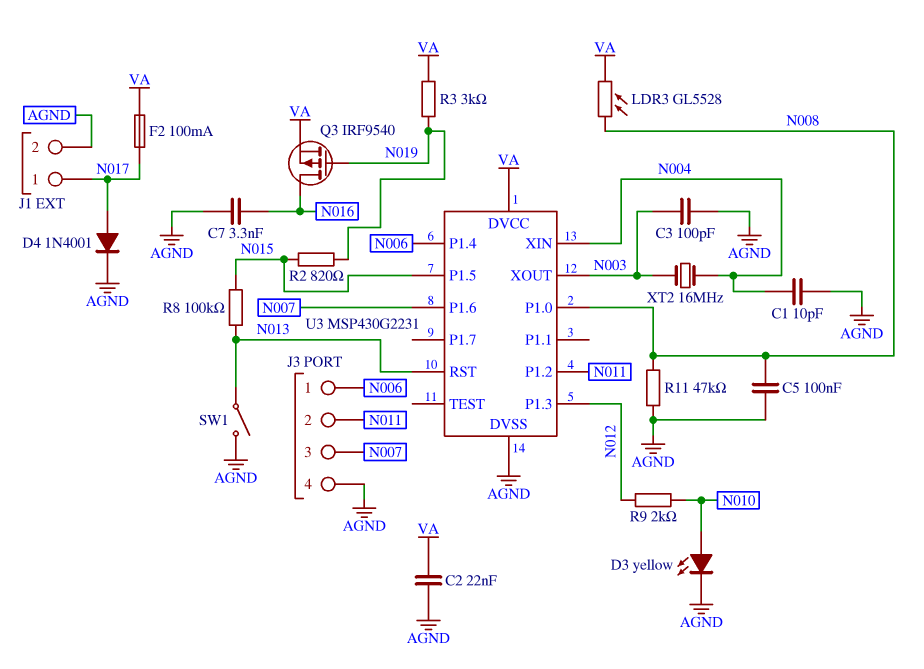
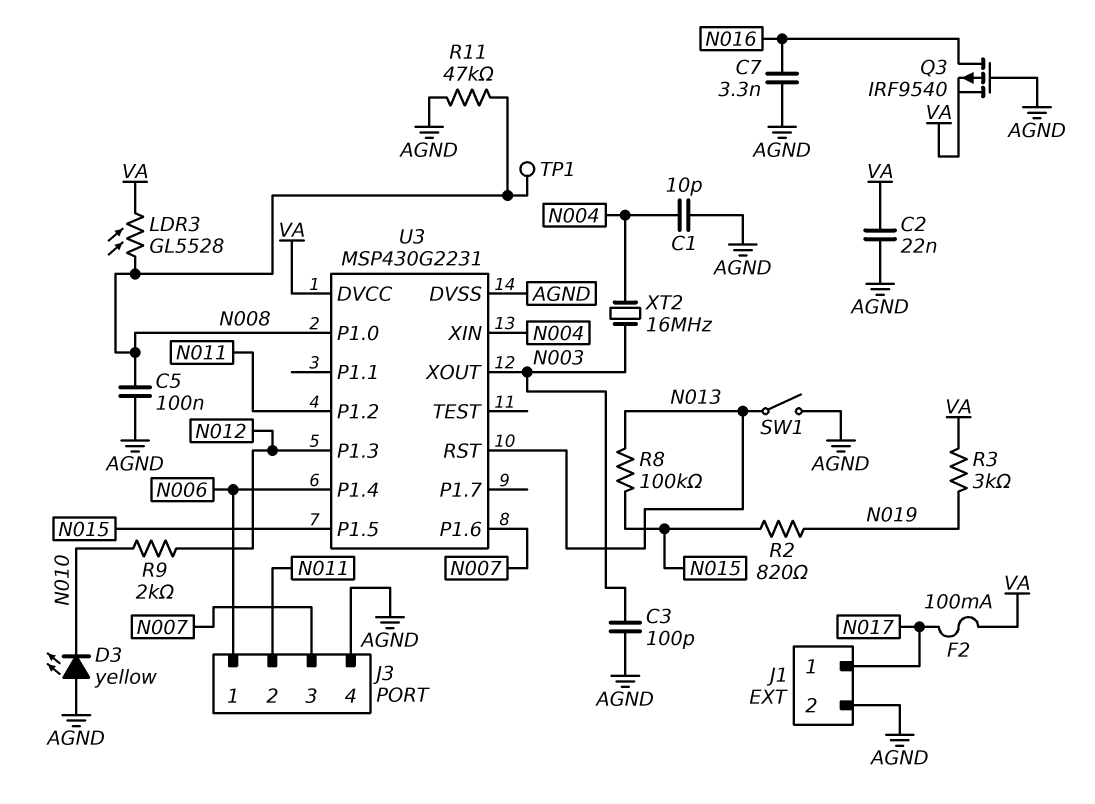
D3: LED yellow (A N010, K AGND) -> LED yellow (A AGND, K N010)
D4: diode 1N4001 (A N017, K AGND) -> none
Q3: PMOS IRF9540 (G N019, D N016, S VA) -> PMOS IRF9540 (G AGND, D N016, S VA)
TP1: none -> test point (N008)

